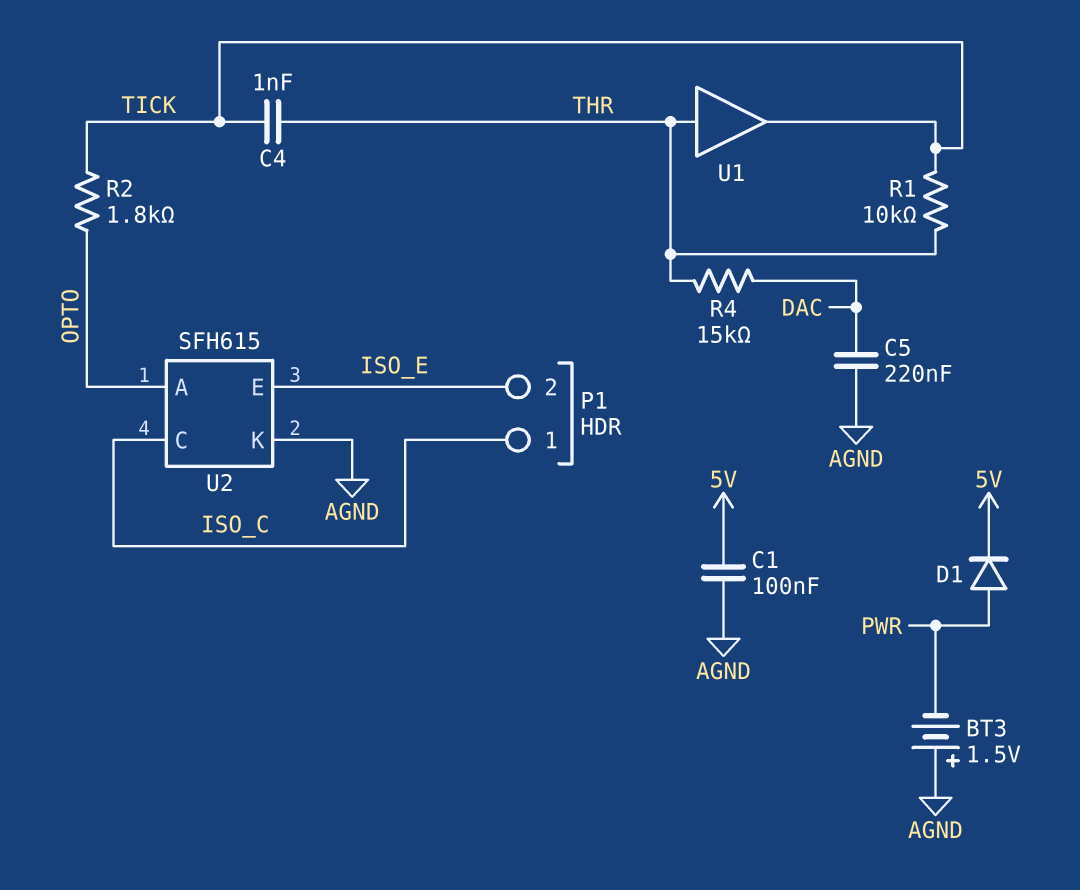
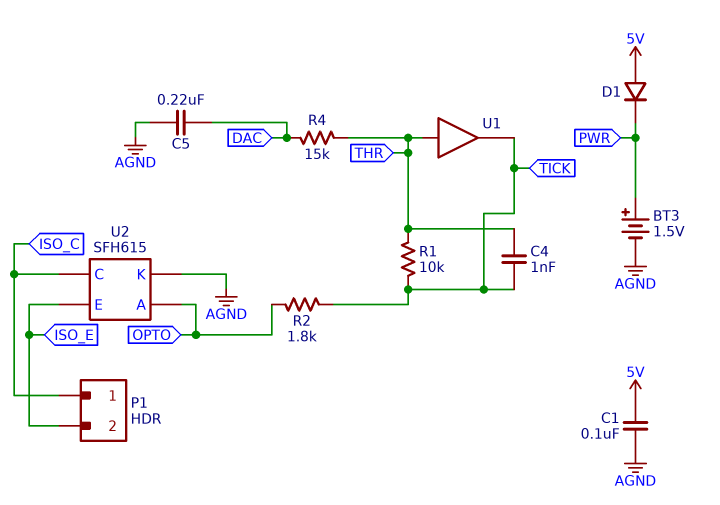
BT3: 1.5V (plus AGND, minus PWR) -> 1.5V (plus PWR, minus AGND)
D1: diode (A PWR, K 5V) -> diode (A 5V, K PWR)

